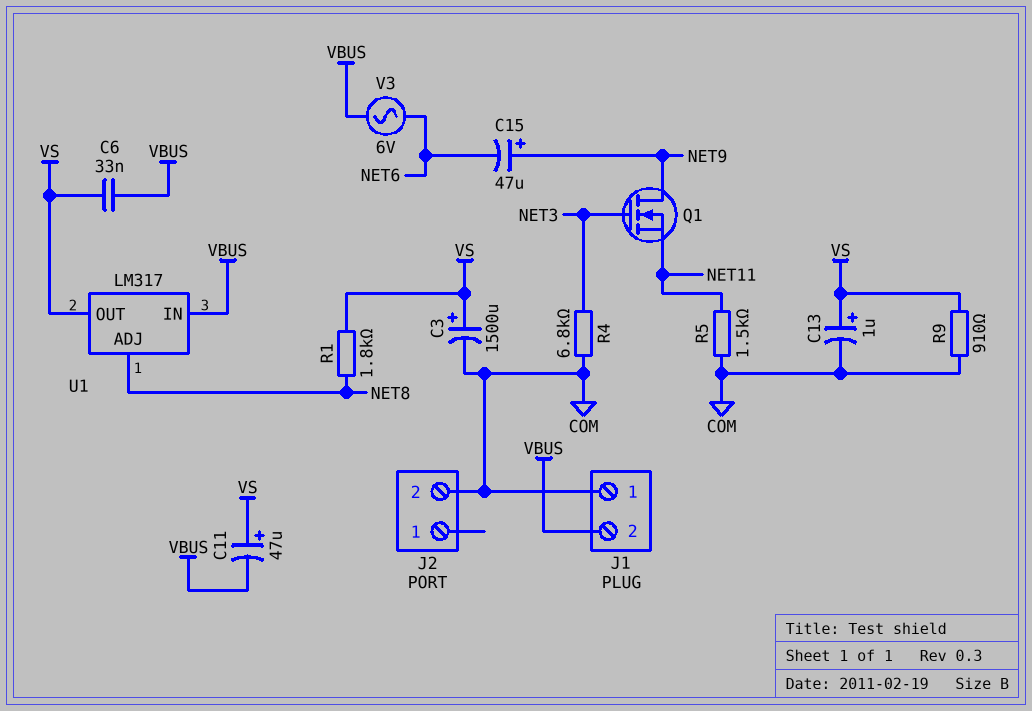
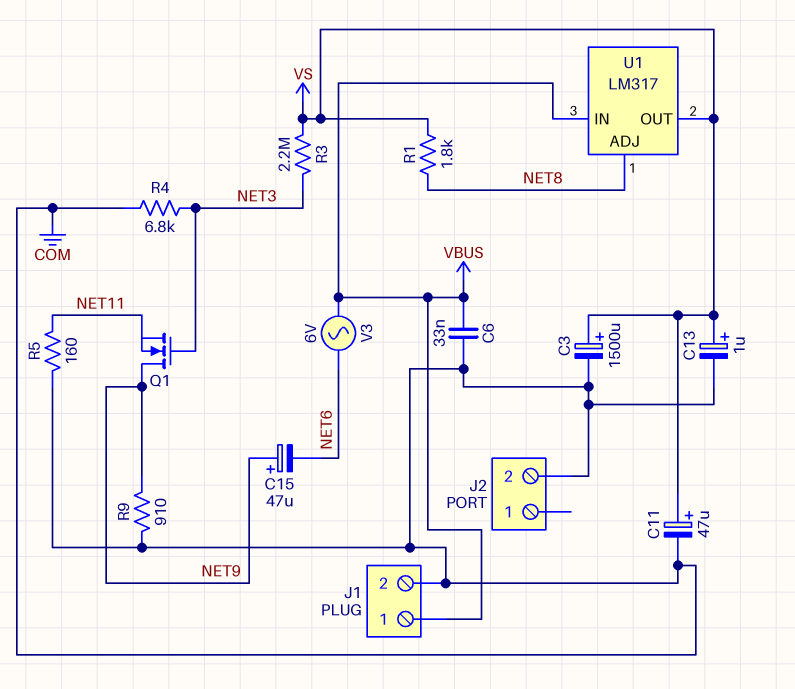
C6: 33nF (VBUS, VS) -> 33nF (COM, VBUS)
C11: 47uF (plus VS, minus VBUS) -> 47uF (plus VS, minus COM)
J1 pin 1: COM -> VBUS
J1 pin 2: VBUS -> COM
R3: none -> 2.2M (NET3, VS)
R5: 1.5k (COM, NET11) -> 160 (COM, NET11)
R9: 910 (COM, VS) -> 910 (COM, NET9)

